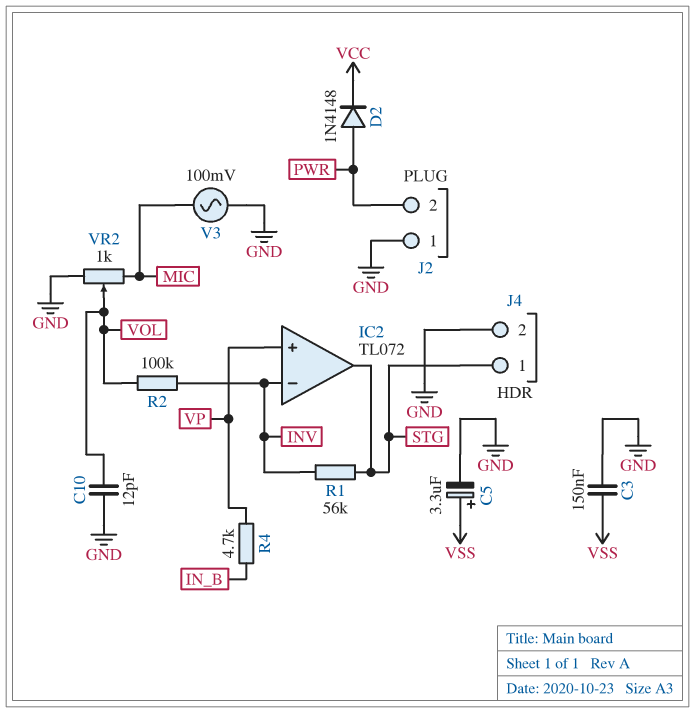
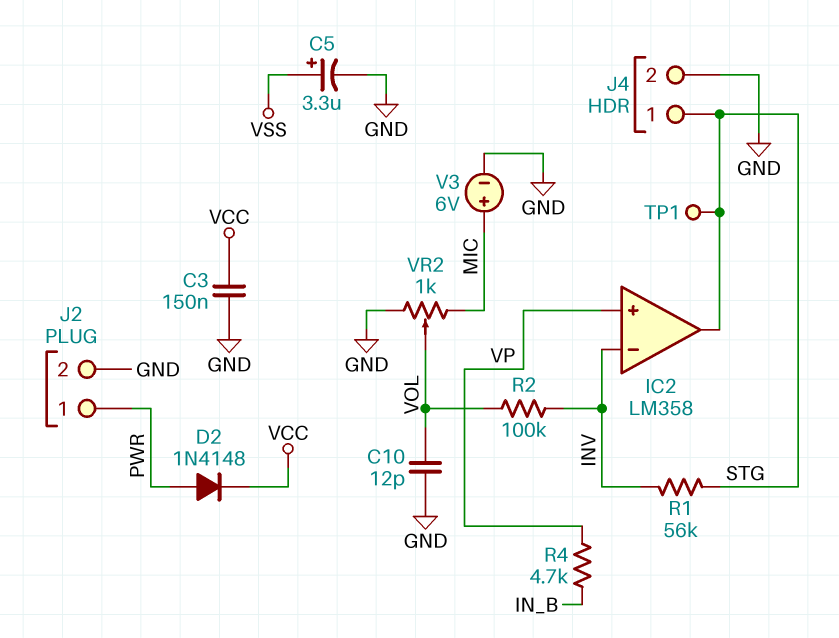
C3: 150nF (GND, VSS) -> 150nF (GND, VCC)
IC2: TL072 -> LM358
J2 pin 1: GND -> PWR
J2 pin 2: PWR -> GND
TP1: none -> test point (STG)
V3: AC 100mV (GND, MIC) -> 6V (plus MIC, minus GND)

